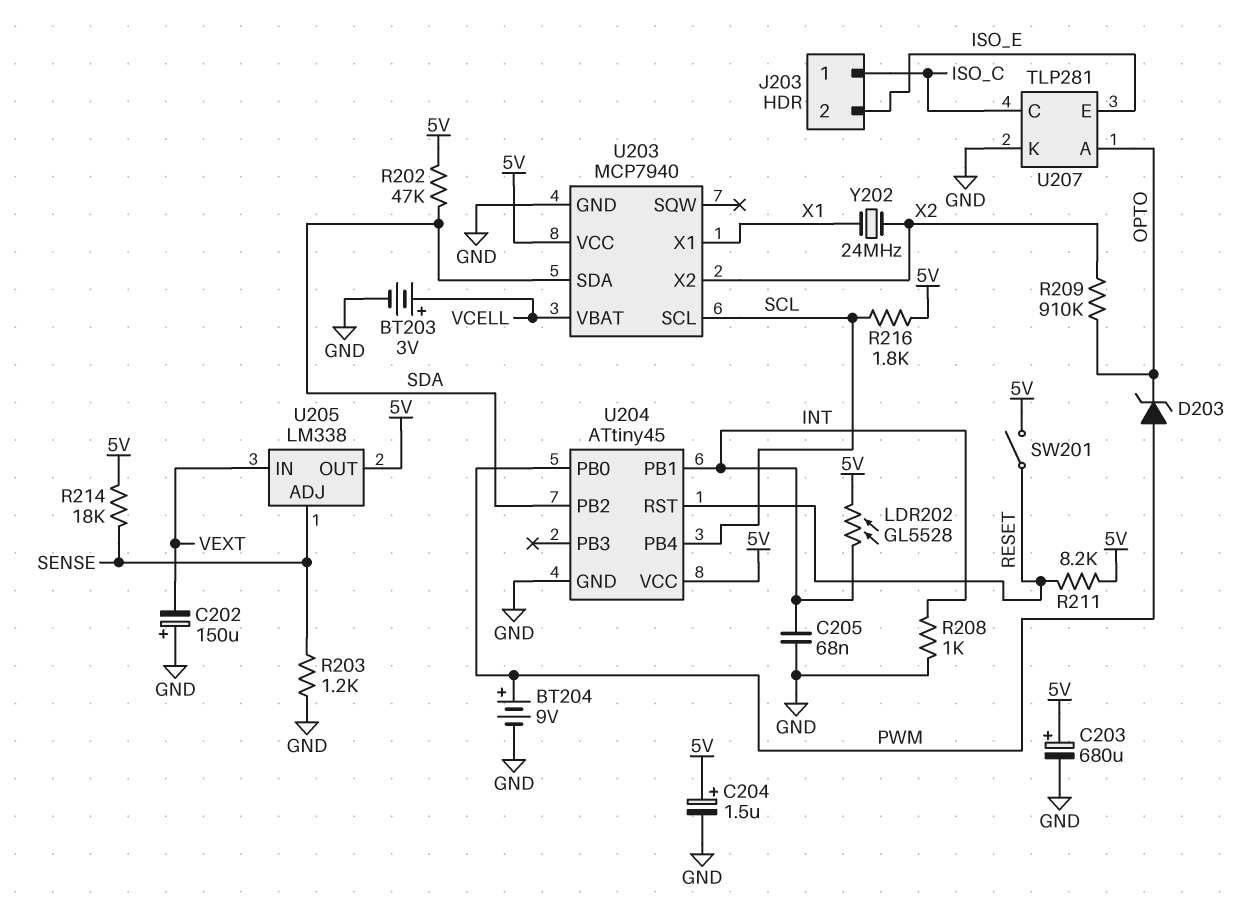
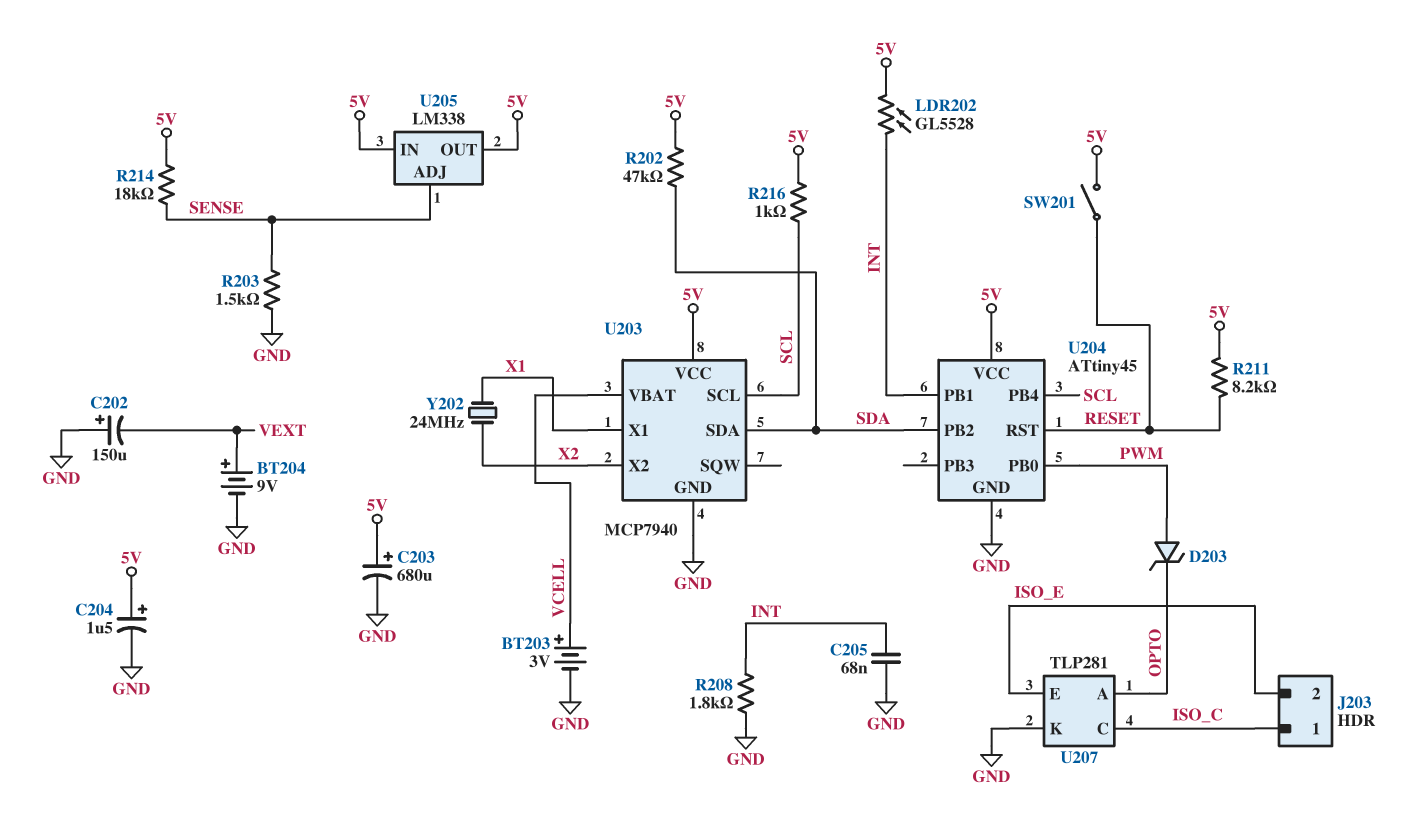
BT204: 9V (plus PWM, minus GND) -> 9V (plus VEXT, minus GND)
R203: 1.2k (GND, SENSE) -> 1.5k (GND, SENSE)
R208: 1k (GND, INT) -> 1.8k (GND, INT)
R209: 910k (OPTO, X2) -> none
R216: 1.8k (5V, SCL) -> 1k (5V, SCL)
U205 pin IN: VEXT -> 5V

